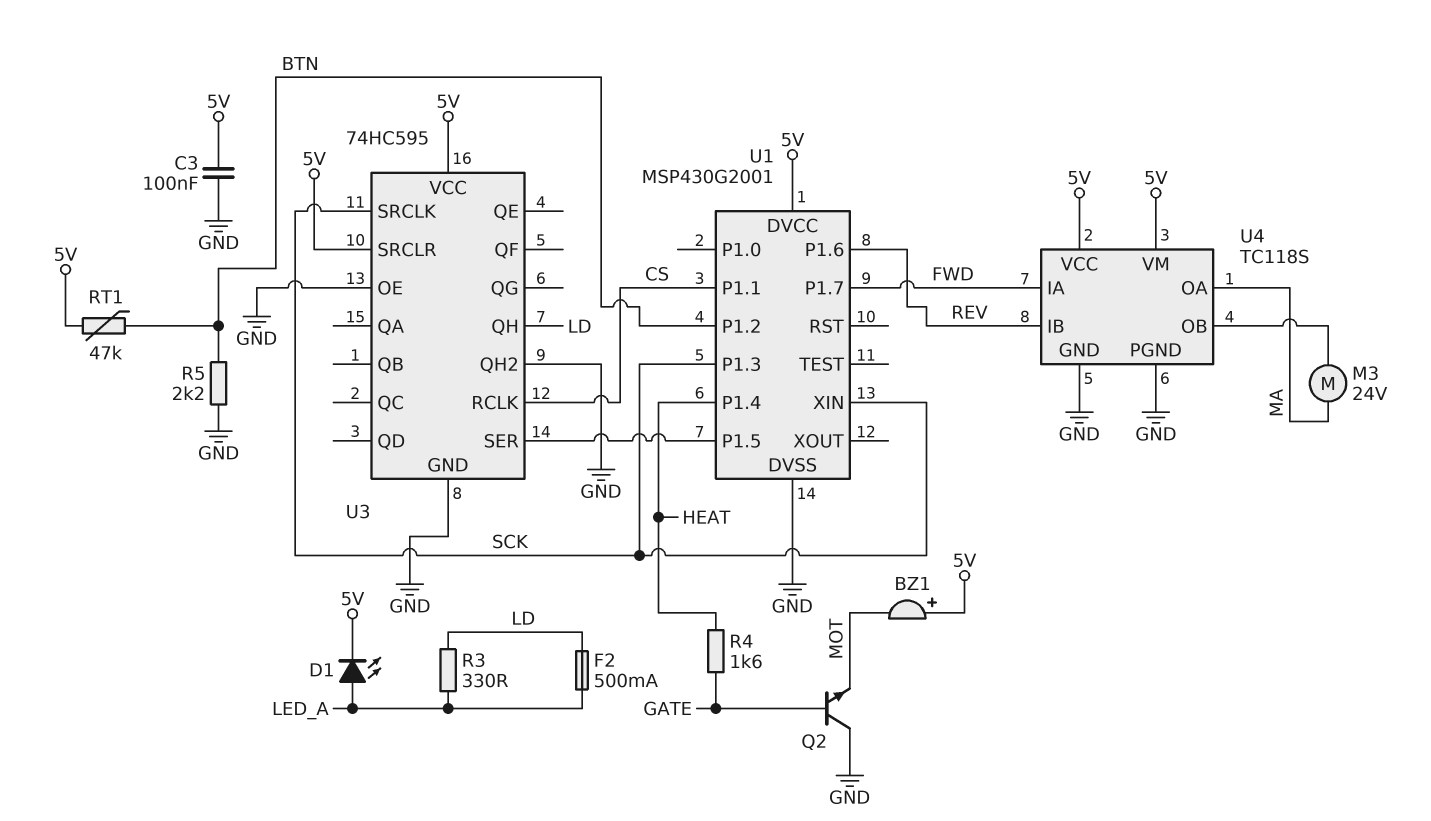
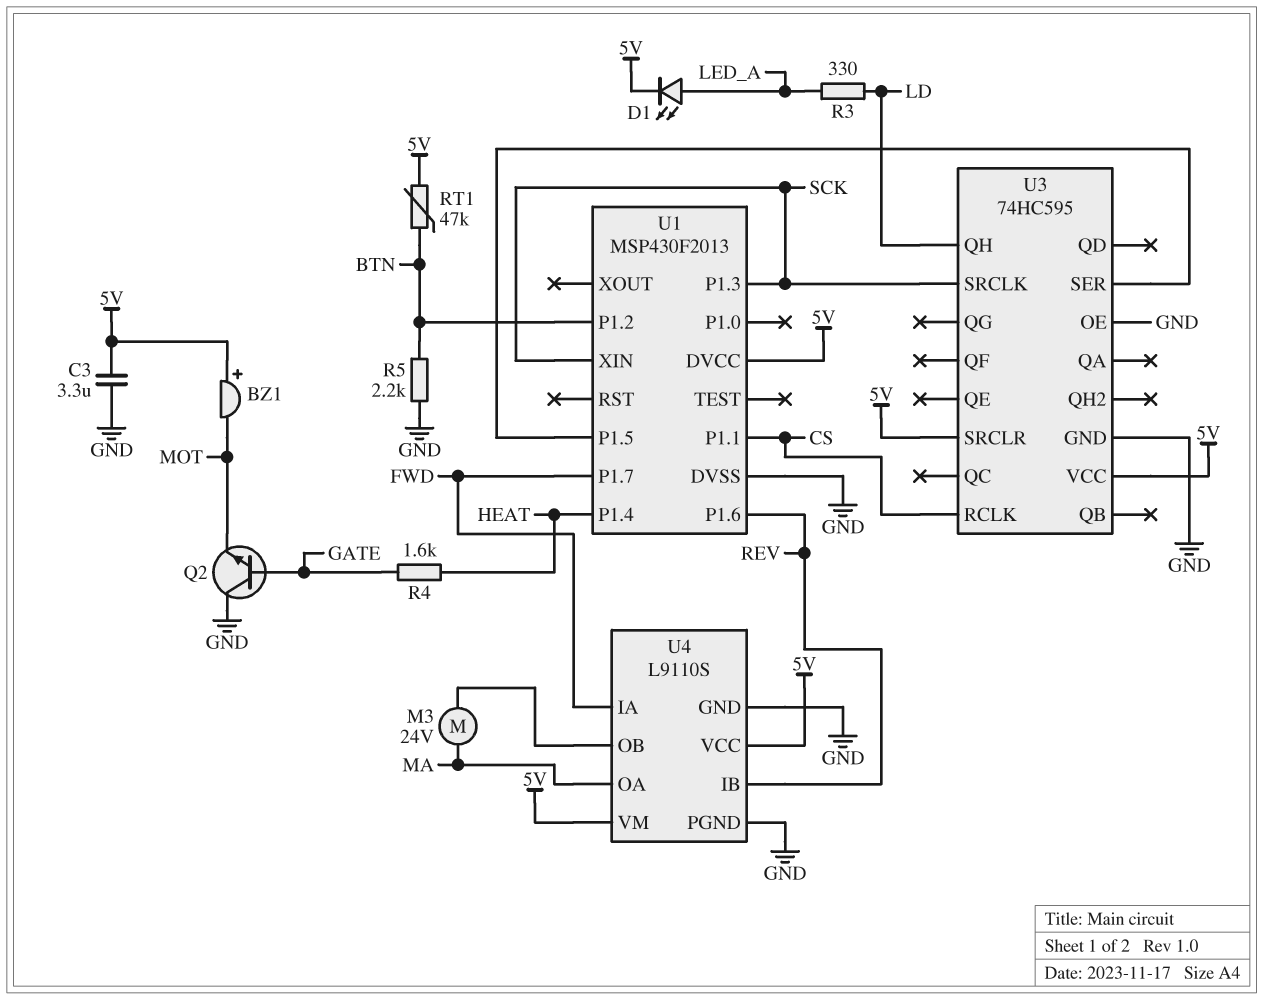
C3: 100nF (5V, GND) -> 3.3uF (5V, GND)
F2: 500mA (LD, LED_A) -> none
U1: MSP430G2001 -> MSP430F2013
U3 pin QH2: GND -> none
U4: TC118S -> L9110S

